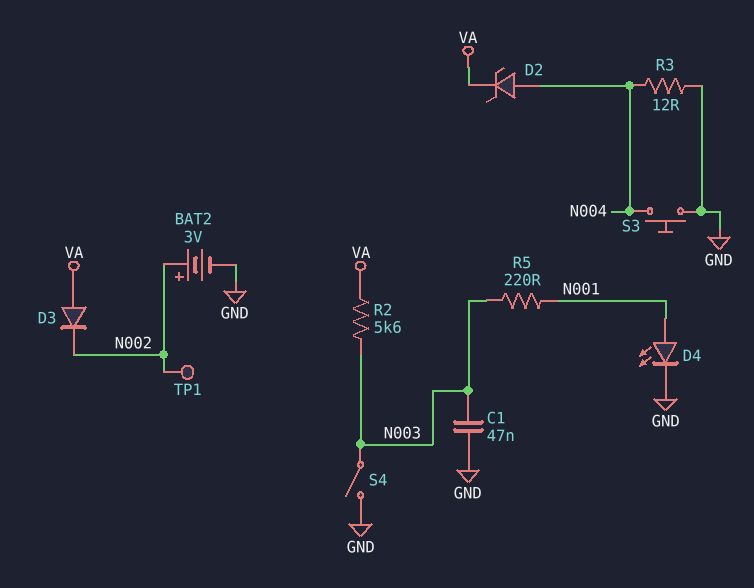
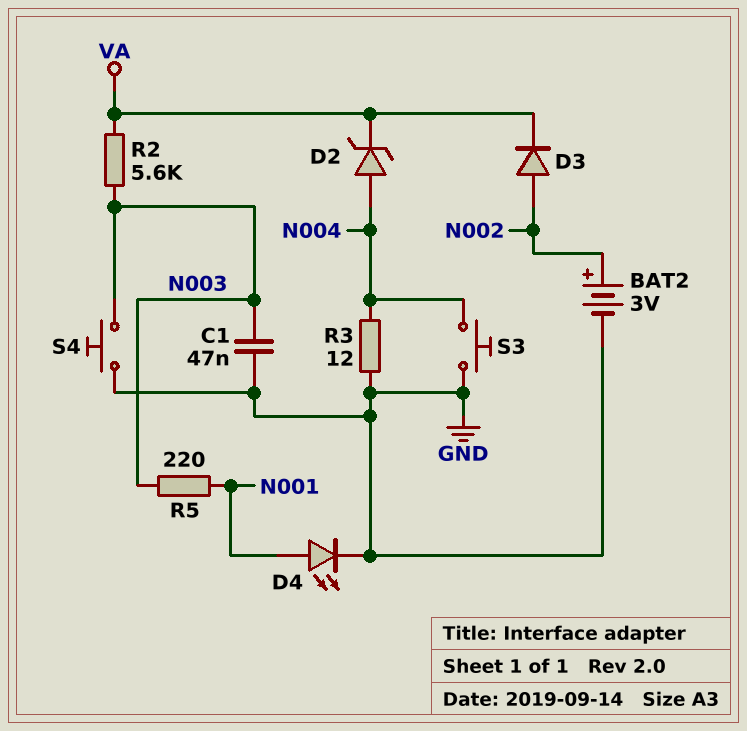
D3: diode (A VA, K N002) -> diode (A N002, K VA)
S4: switch (GND, N003) -> button (GND, N003)
TP1: test point (N002) -> none

